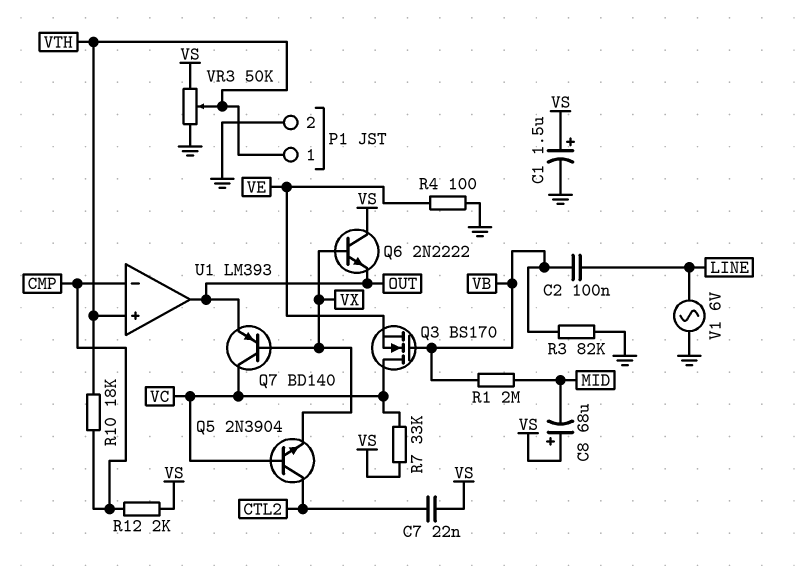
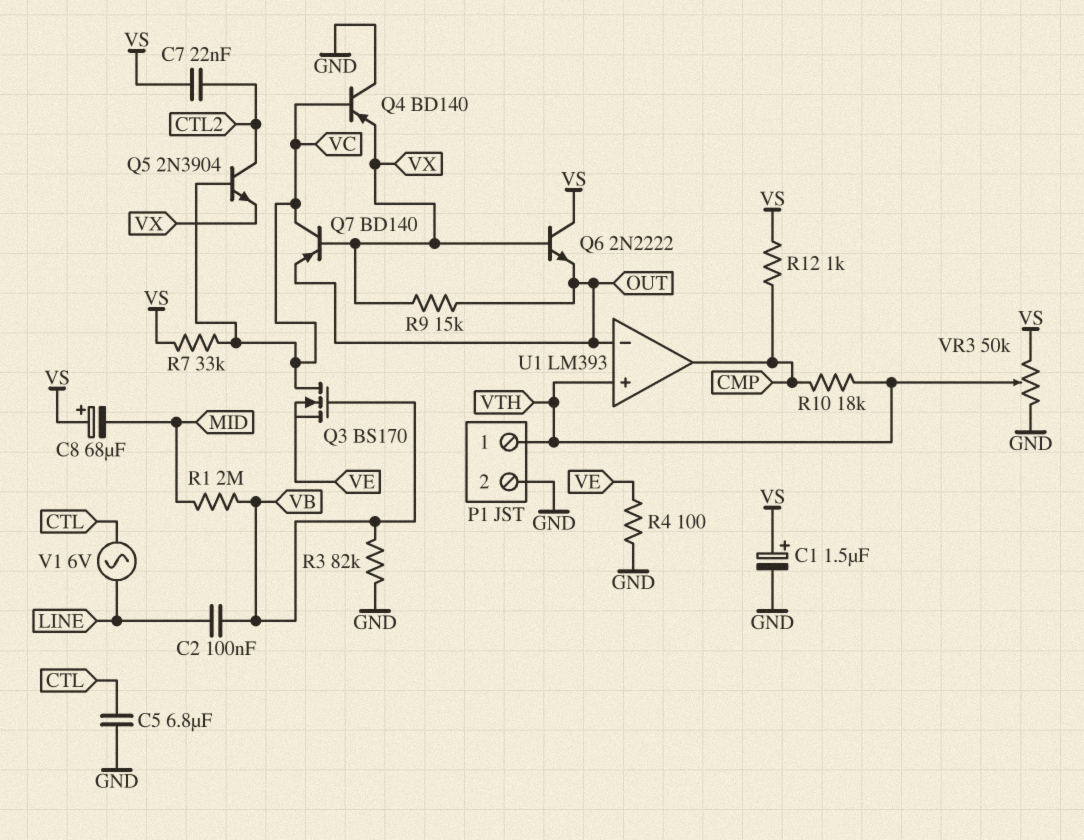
C5: none -> 6.8uF (CTL, GND)
Q4: none -> PNP BD140 (B VC, C GND, E VX)
R9: none -> 15k (OUT, VX)
R12: 2k (CMP, VS) -> 1k (CMP, VS)
U1 pin in-: CMP -> OUT
U1 pin out: OUT -> CMP
V1: AC 6V (GND, LINE) -> AC 6V (CTL, LINE)

